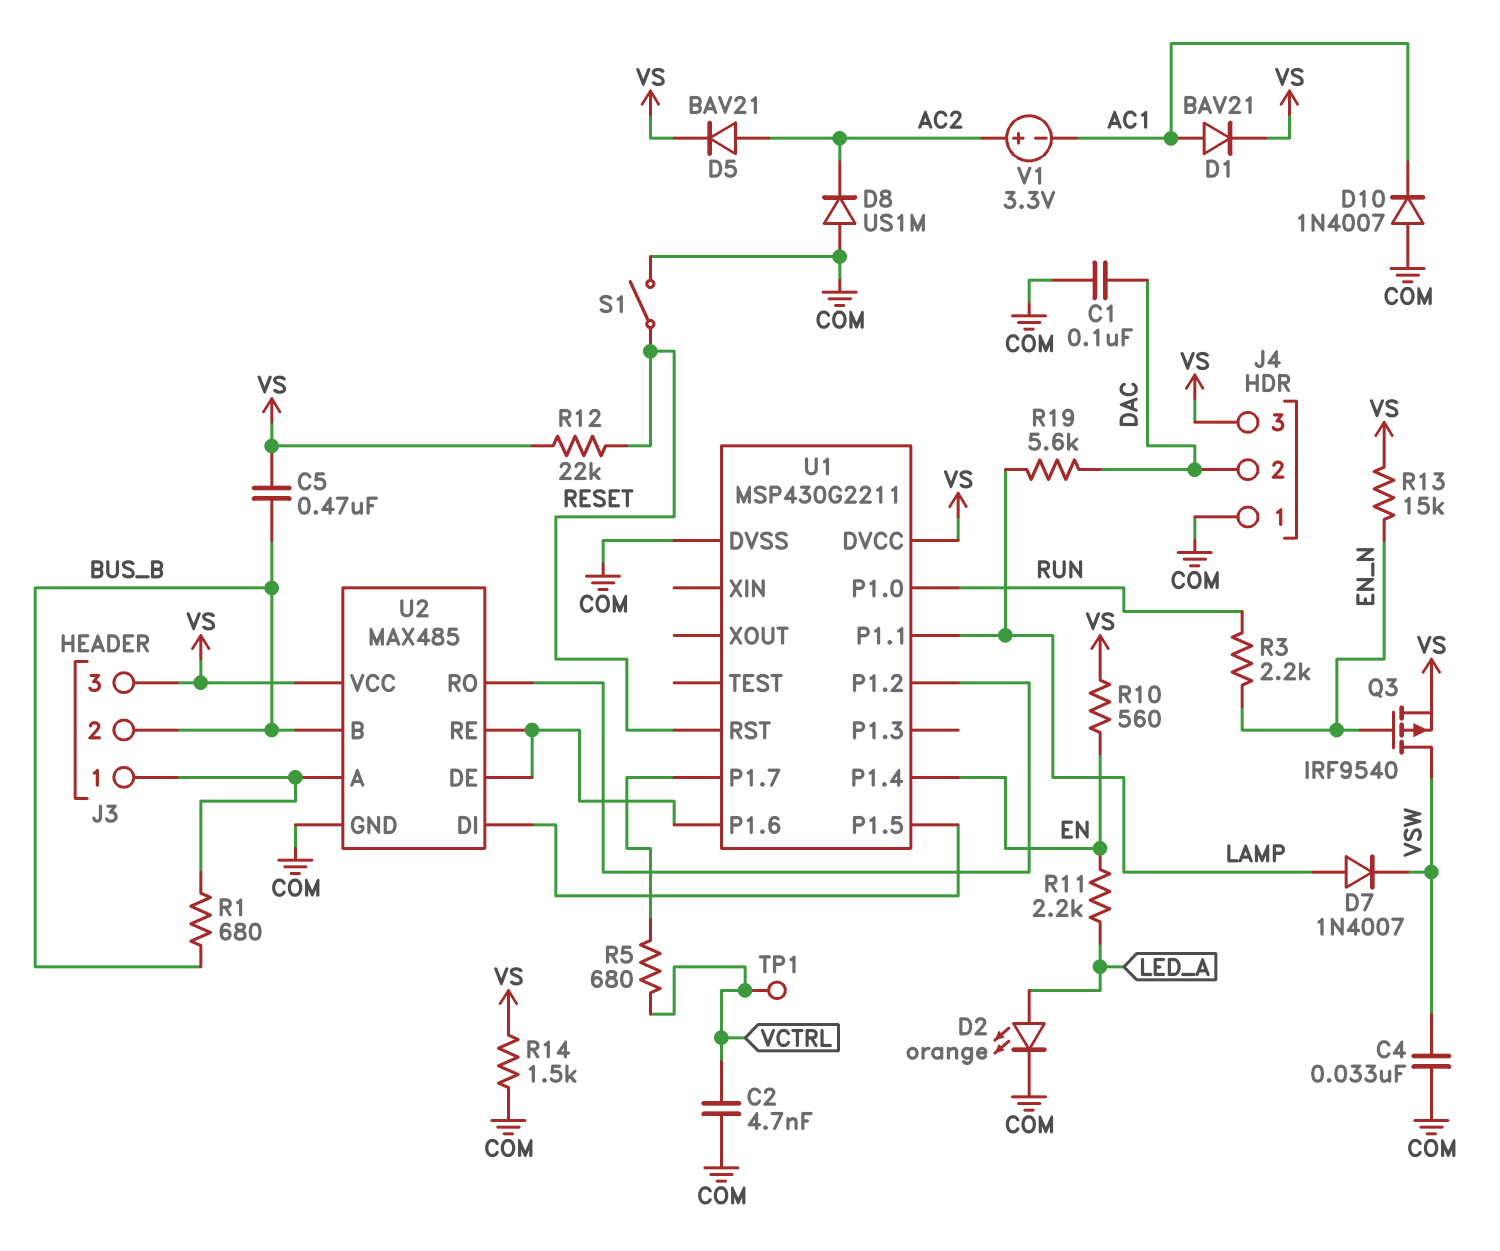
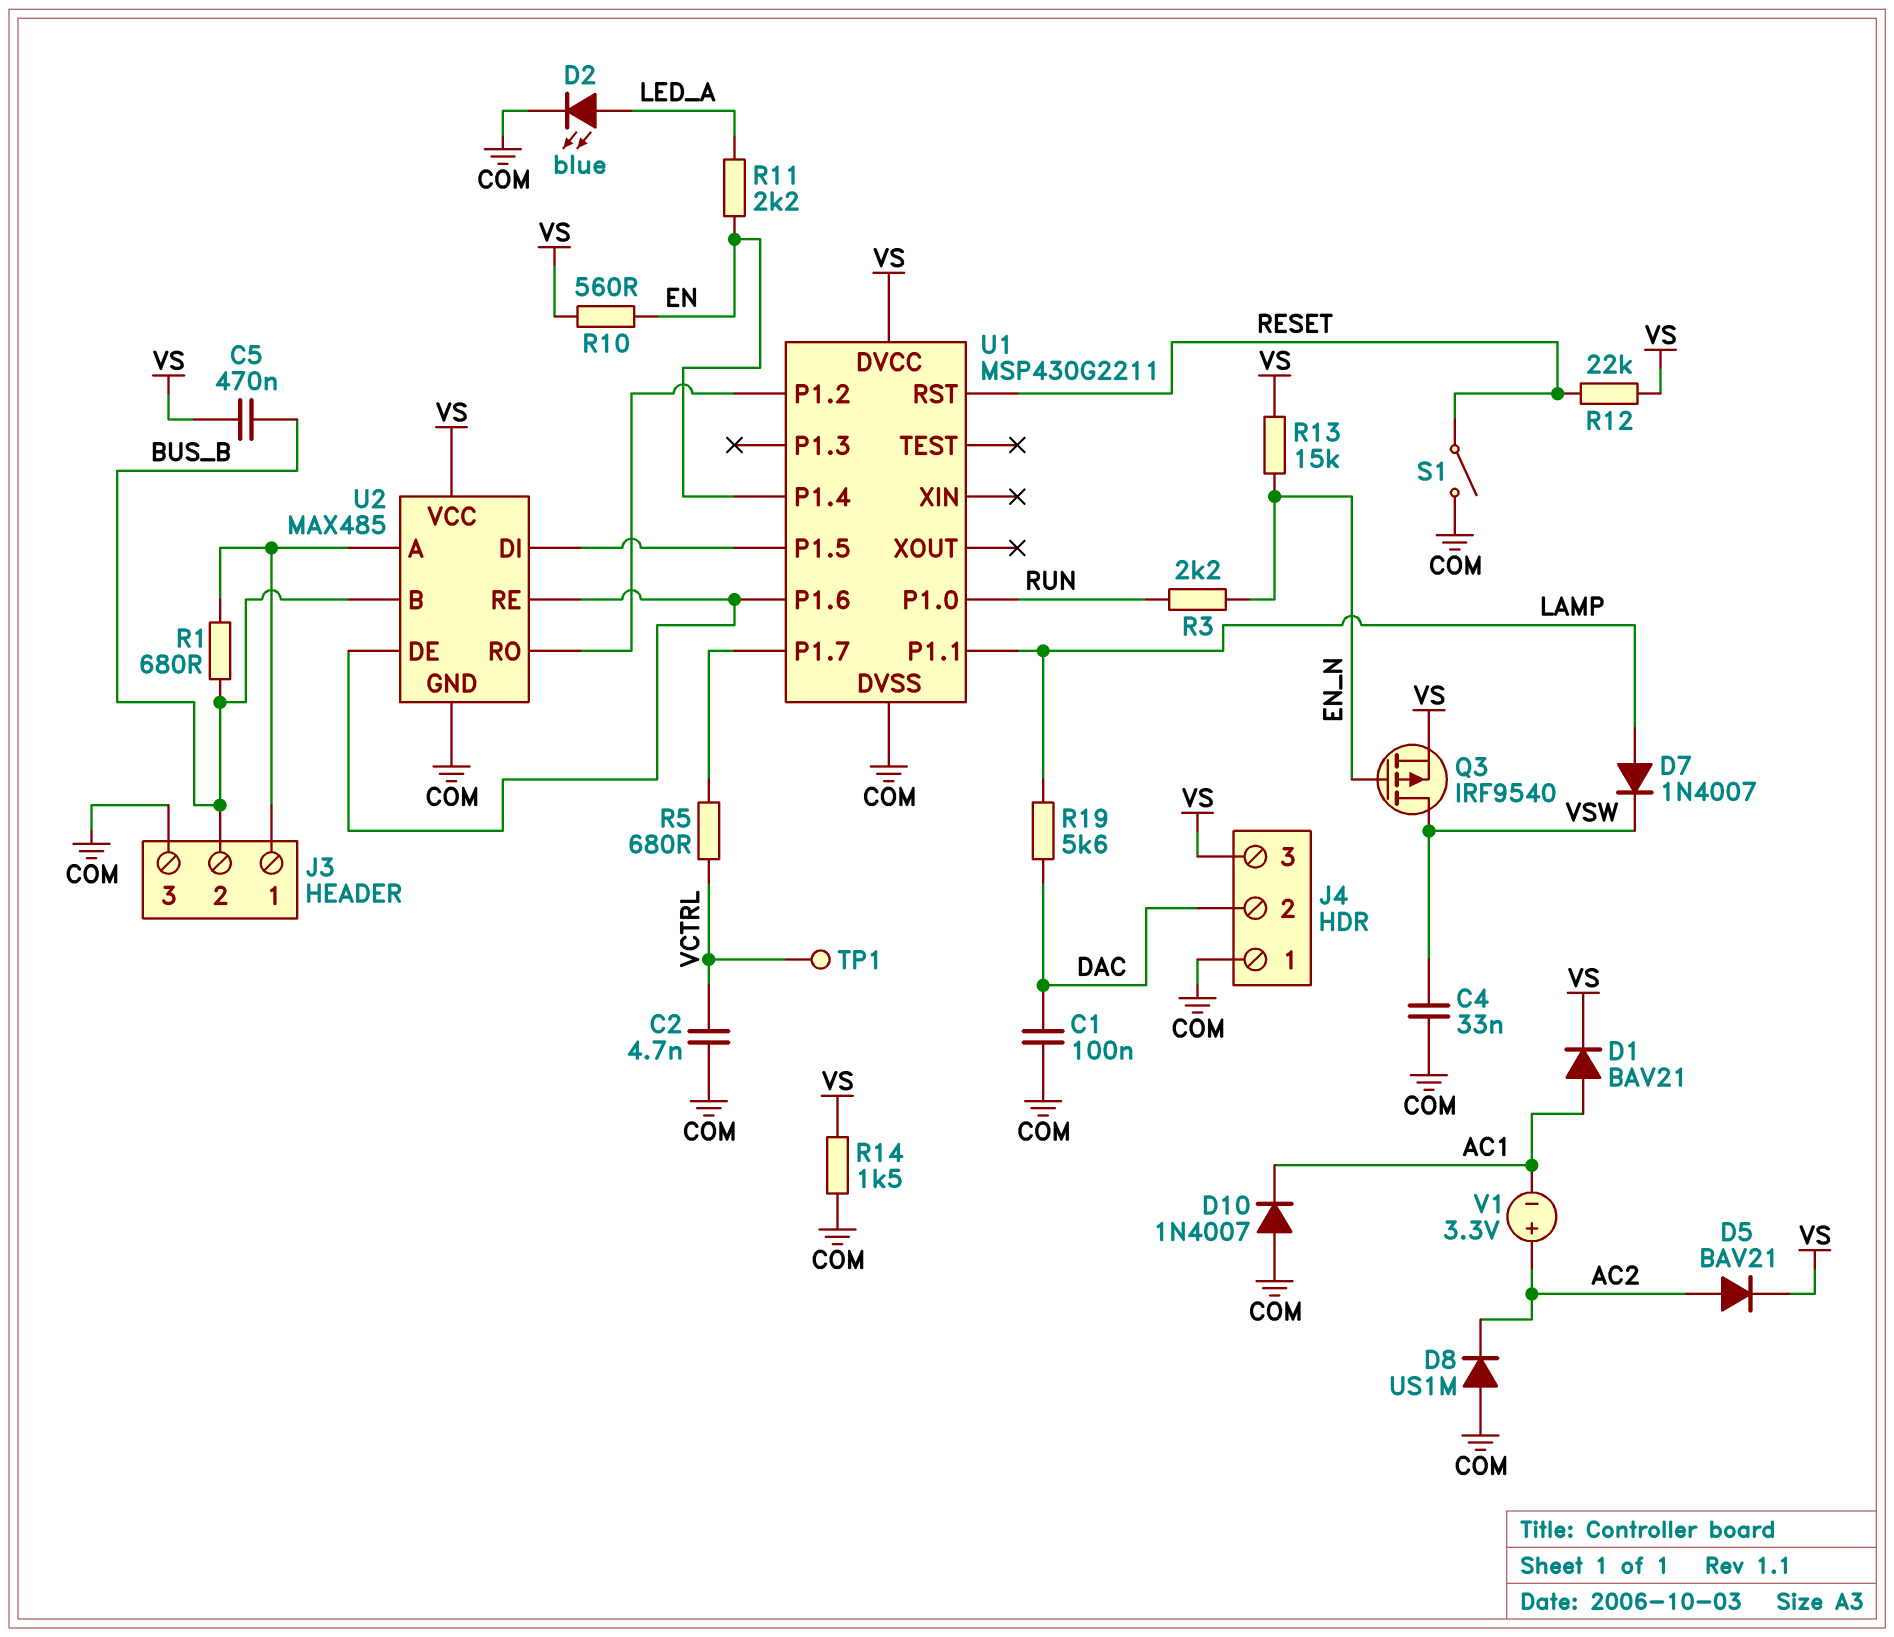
D2: LED orange (A LED_A, K COM) -> LED blue (A LED_A, K COM)
J3 pin 3: VS -> COM

